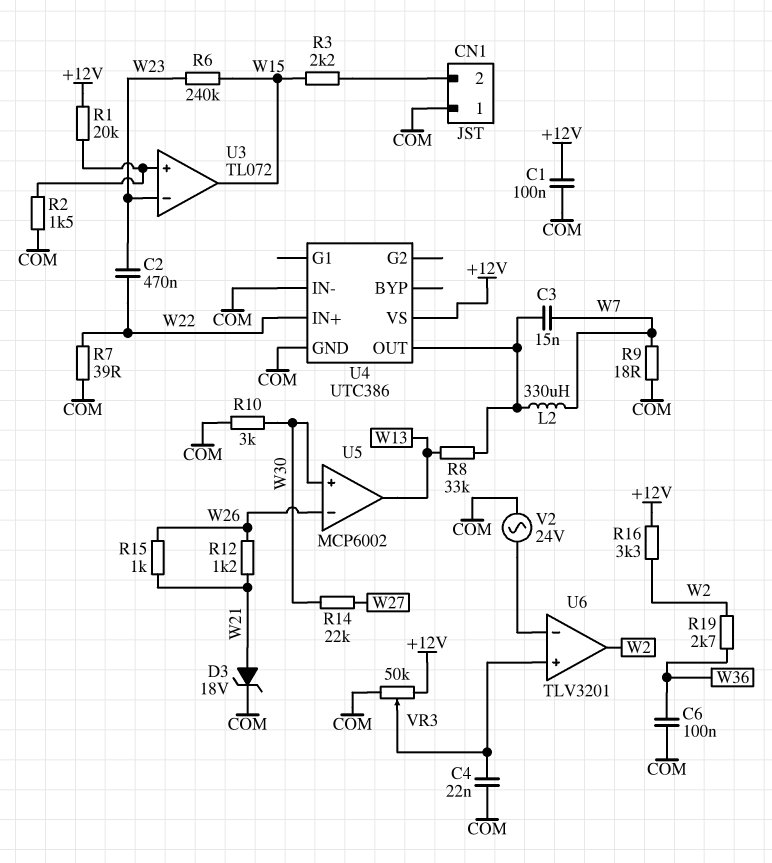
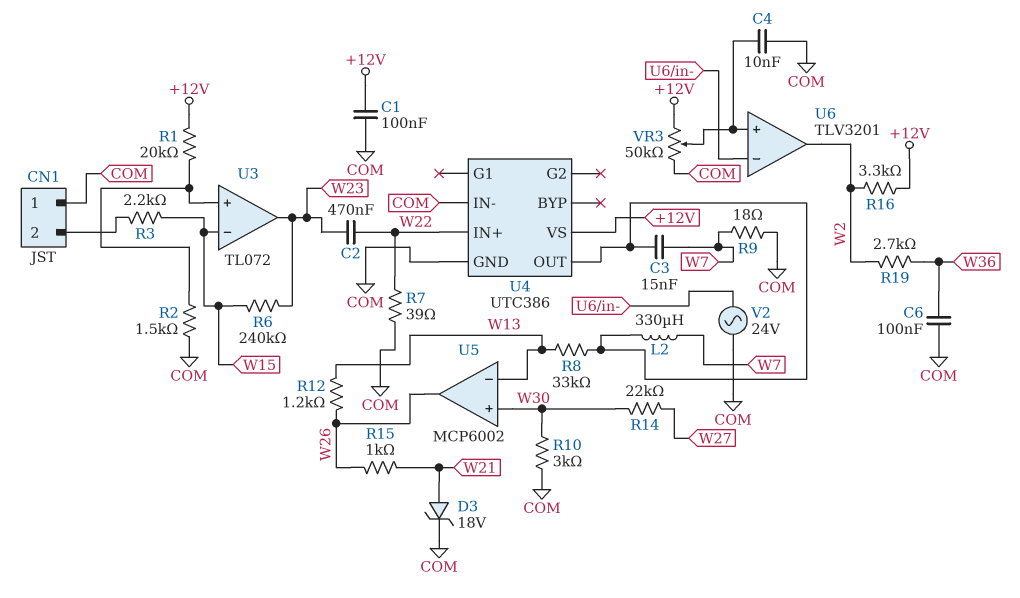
C4: 22nF (COM, U6/in+) -> 10nF (COM, U6/in+)
R12: 1.2k (W21, W26) -> 1.2k (W13, W26)
U3 pin in-: W23 -> W15
U3 pin out: W15 -> W23
U5 pin in-: W26 -> W13
U5 pin out: W13 -> W26

